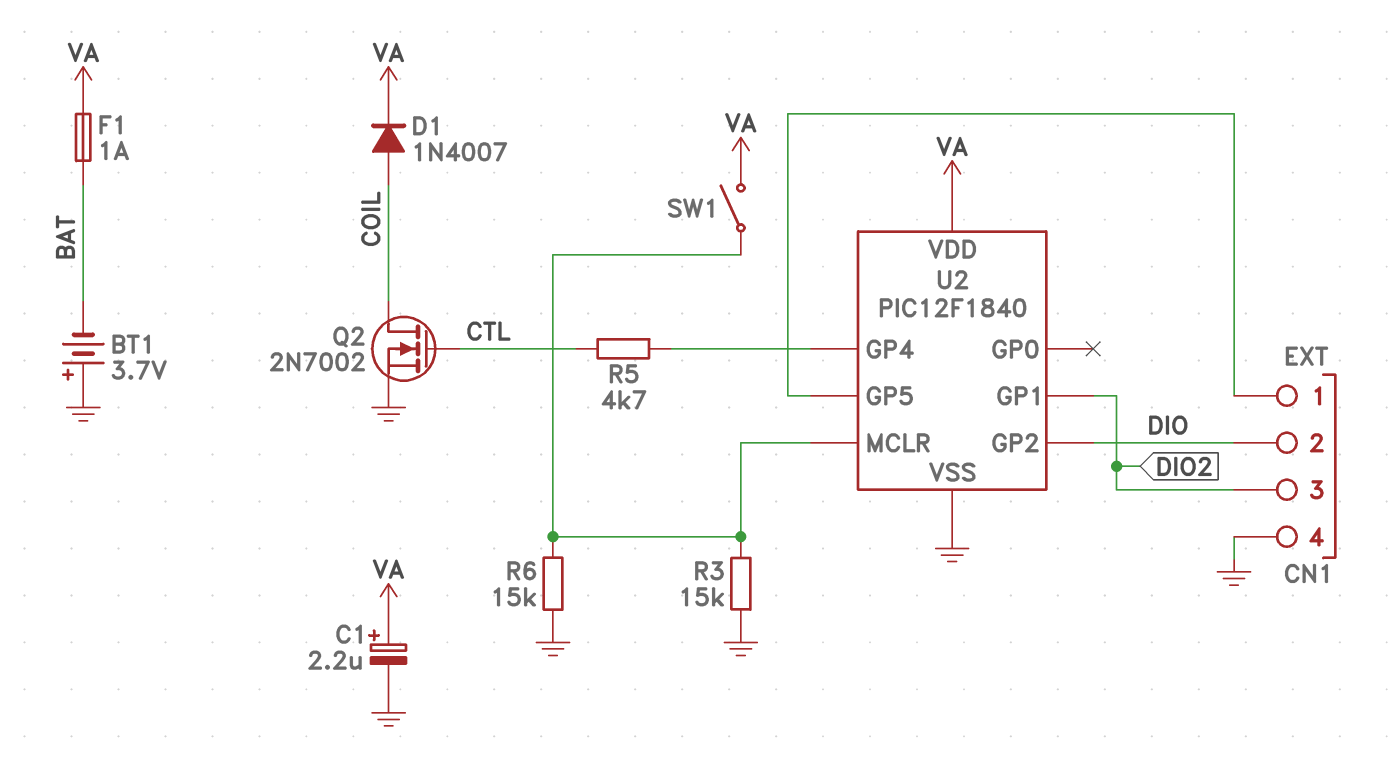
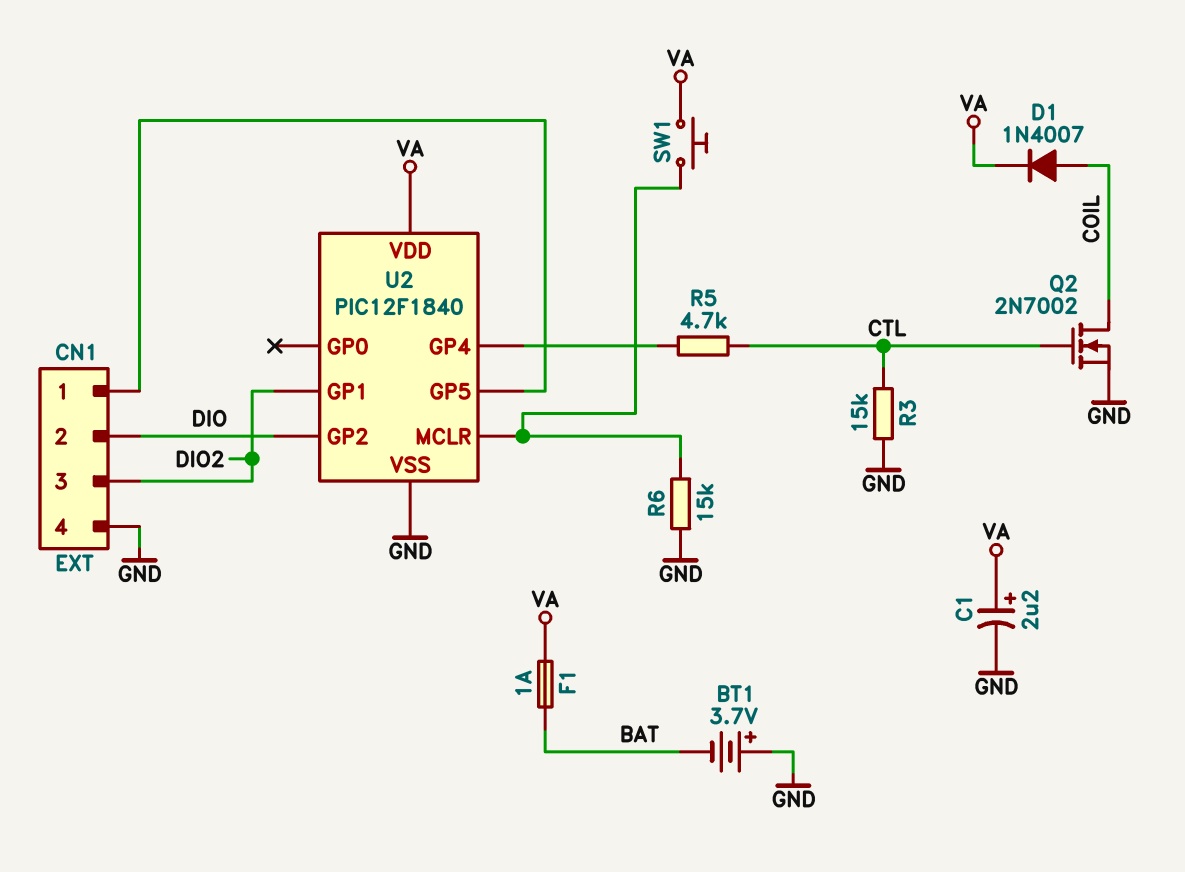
R3: 15k (GND, U2/MCLR) -> 15k (CTL, GND)
SW1: switch (U2/MCLR, VA) -> button (U2/MCLR, VA)

